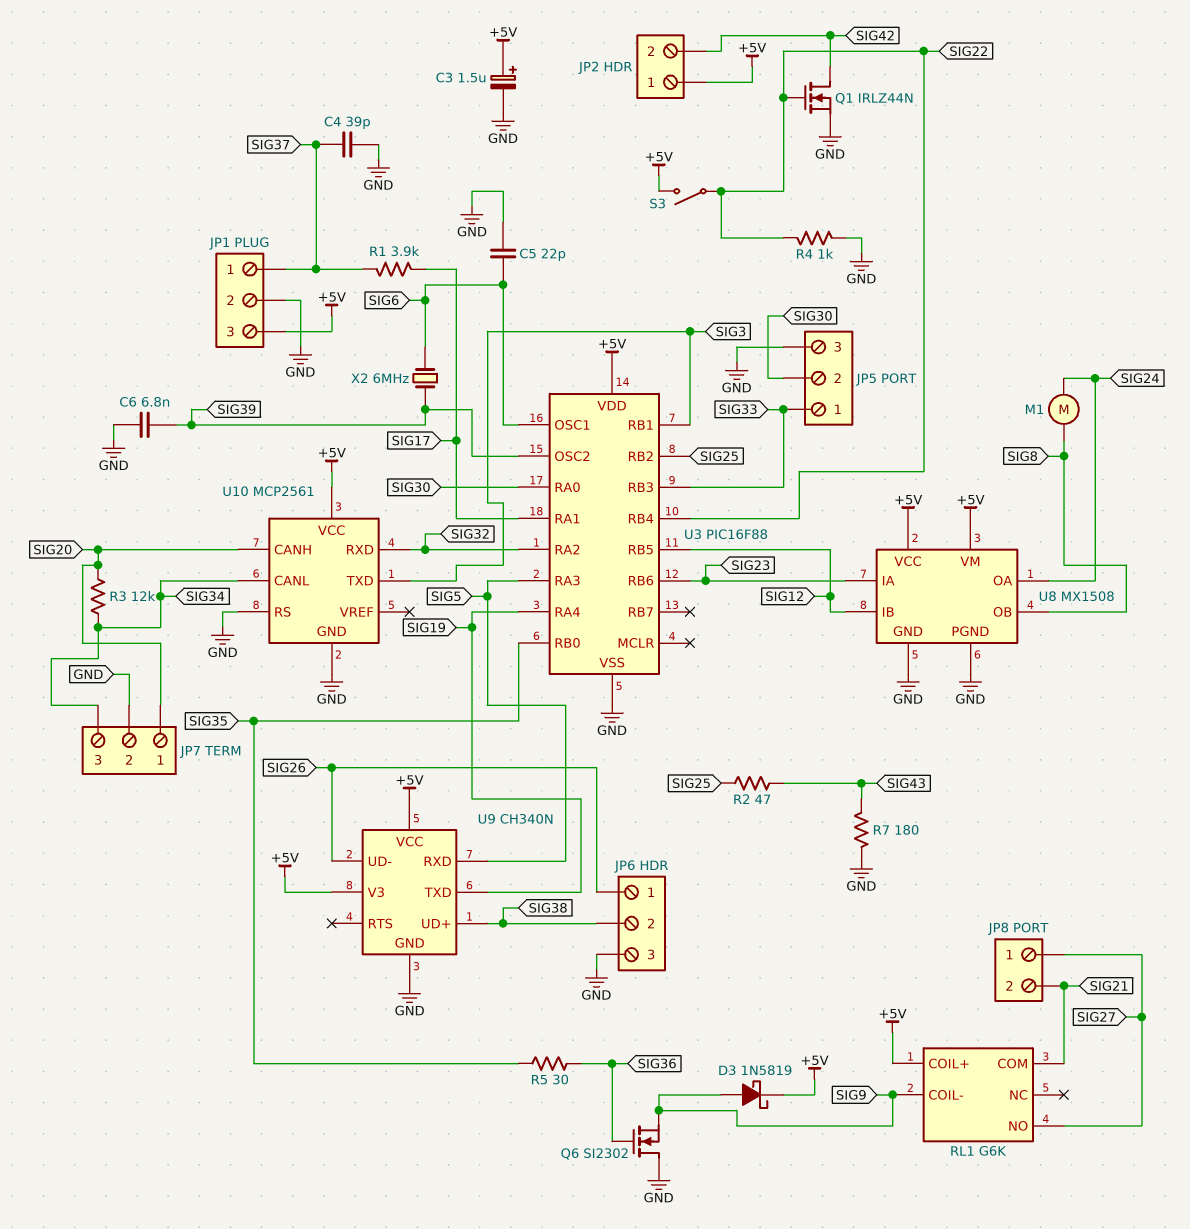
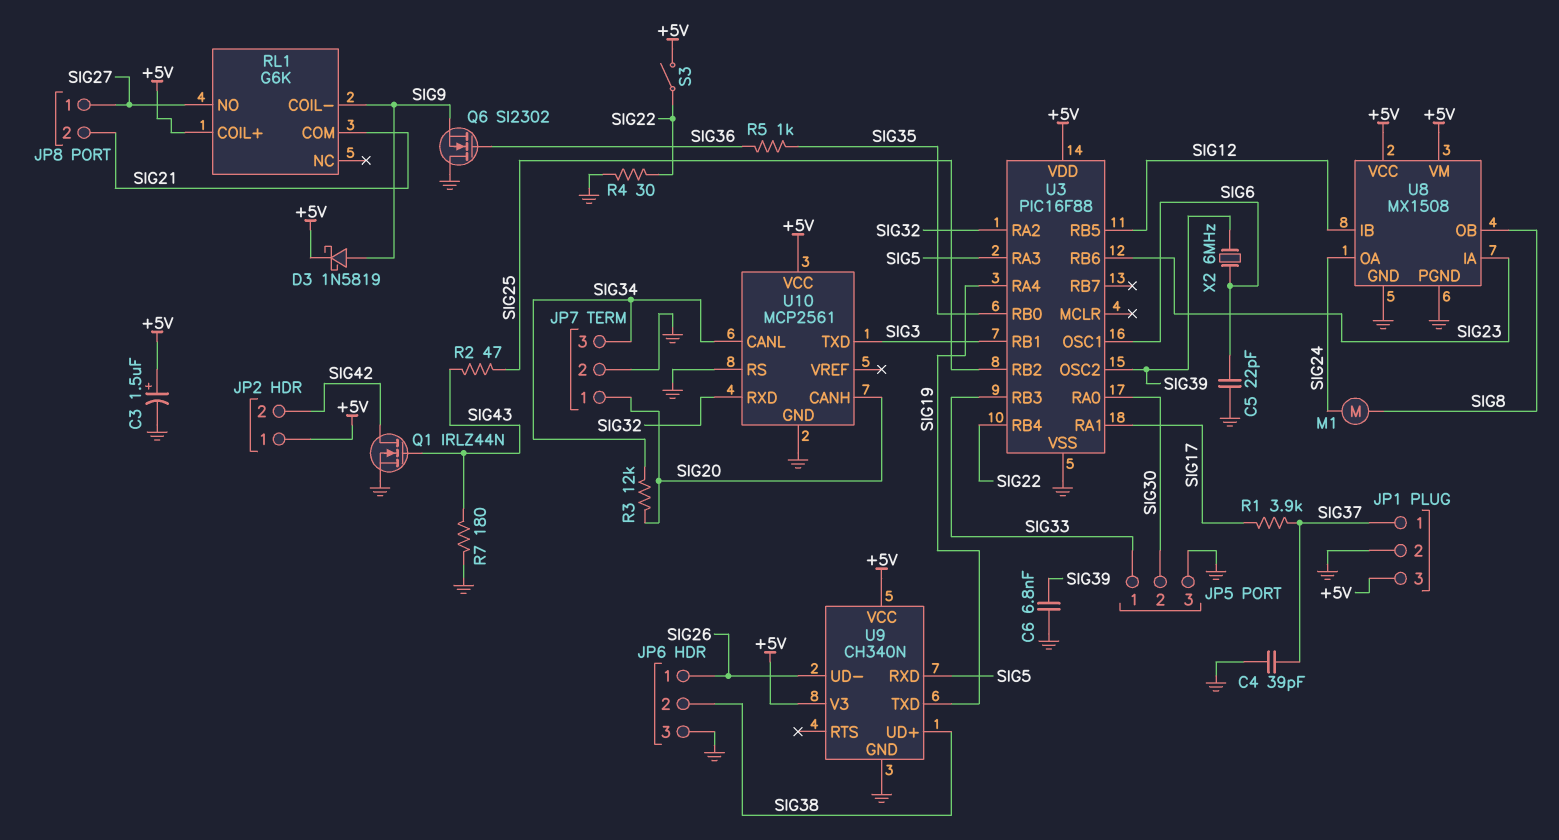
Q1: NMOS IRLZ44N (G SIG22, D SIG42, S GND) -> NMOS IRLZ44N (G SIG43, D SIG42, S GND)
R4: 1k (GND, SIG22) -> 30 (GND, SIG22)
R5: 30 (SIG35, SIG36) -> 1k (SIG35, SIG36)

